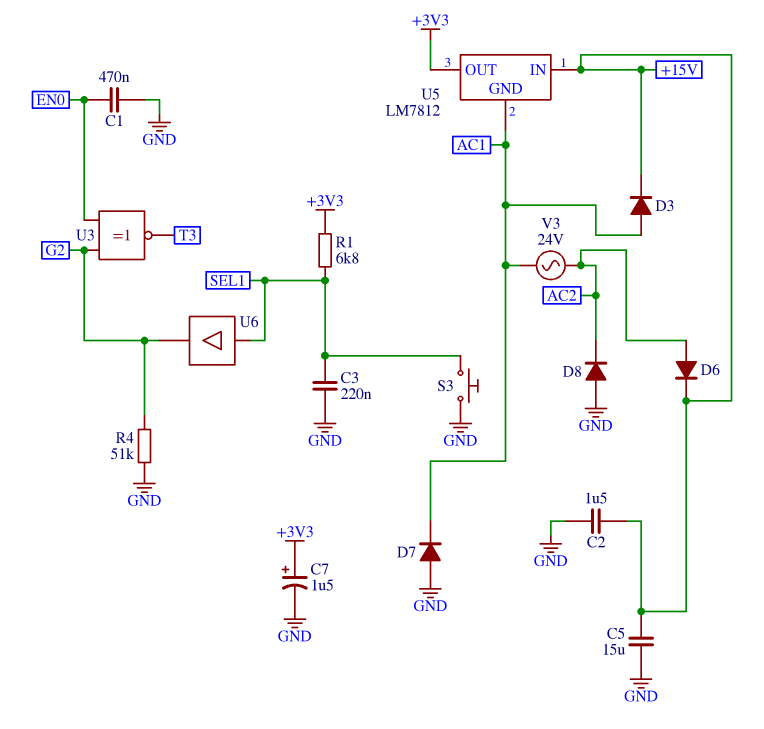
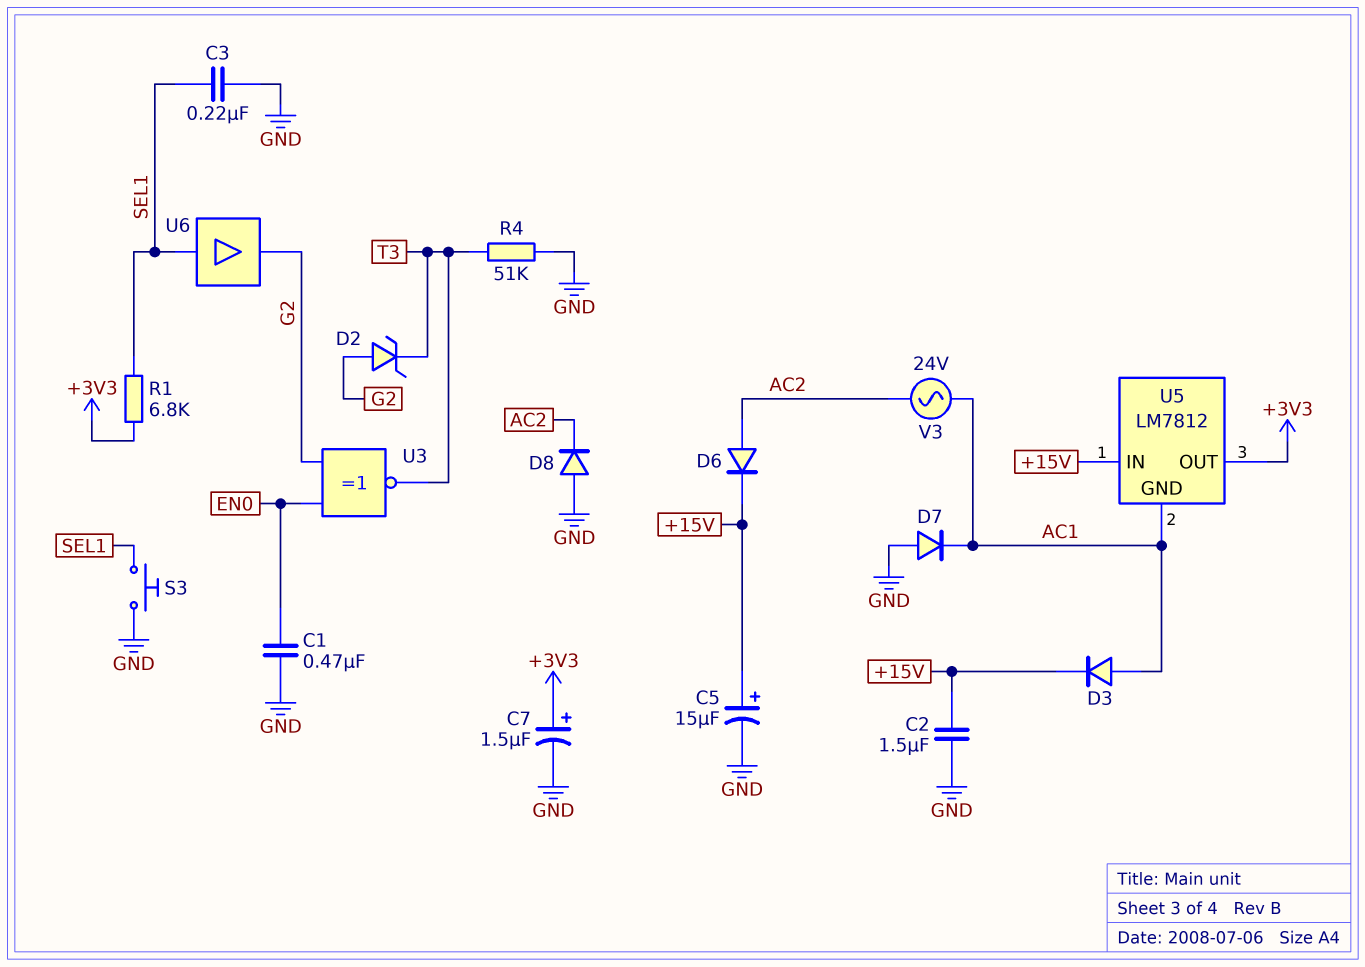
C5: 15uF (+15V, GND) -> 15uF (plus +15V, minus GND)
D2: none -> zener (A G2, K T3)
R4: 51k (G2, GND) -> 51k (GND, T3)

